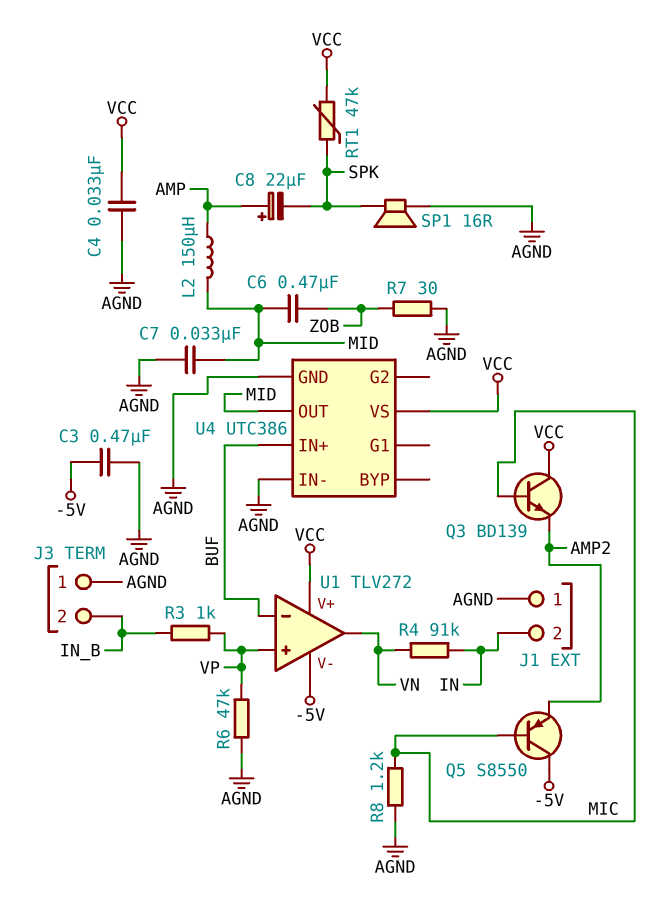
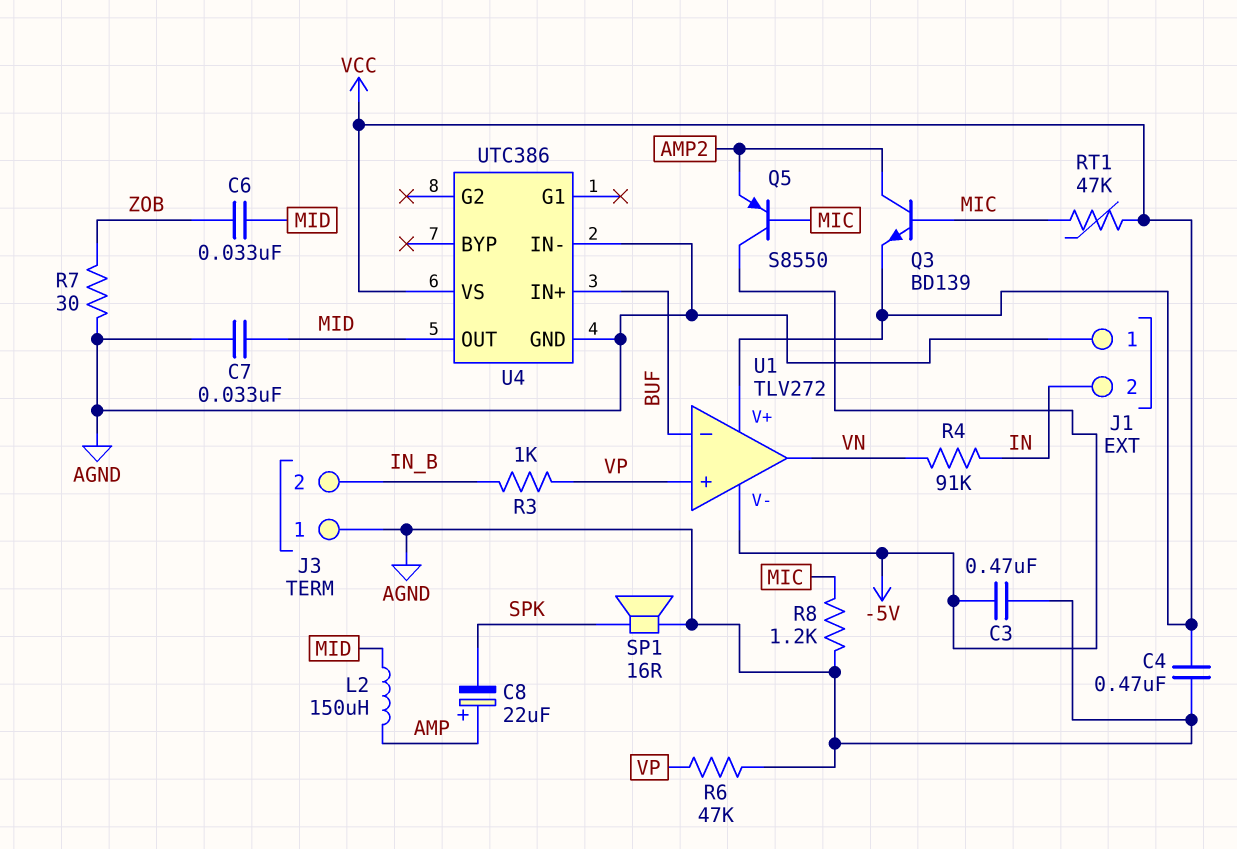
C4: 33nF (AGND, VCC) -> 470nF (AGND, VCC)
C6: 470nF (MID, ZOB) -> 33nF (MID, ZOB)
Q3: NPN BD139 (B MIC, C VCC, E AMP2) -> NPN BD139 (B MIC, C AMP2, E VCC)
RT1: 47k (SPK, VCC) -> 47k (MIC, VCC)

